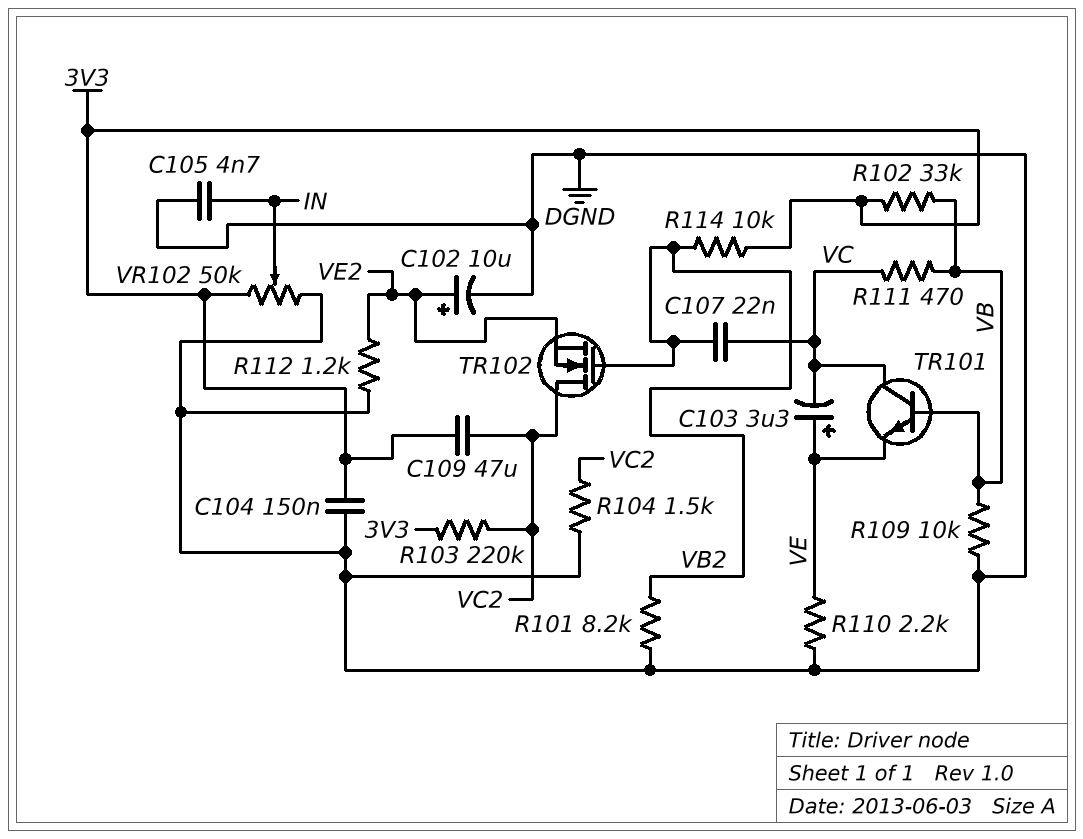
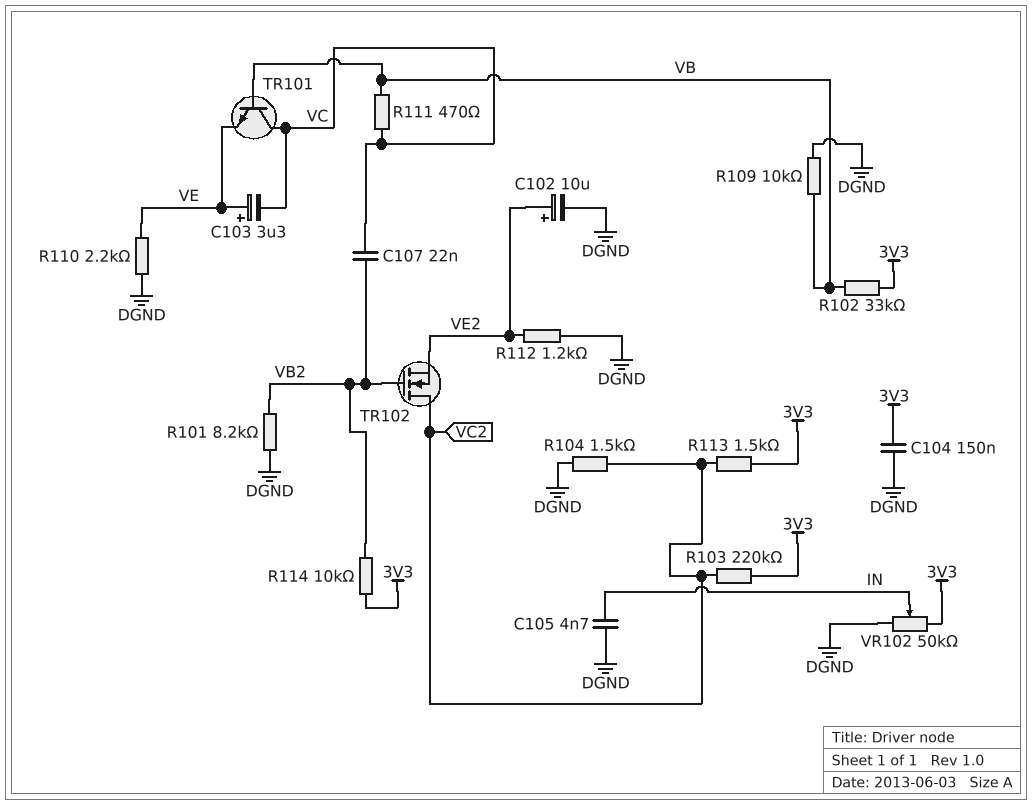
C109: 47uF (3V3, VC2) -> none
R113: none -> 1.5k (3V3, VC2)

